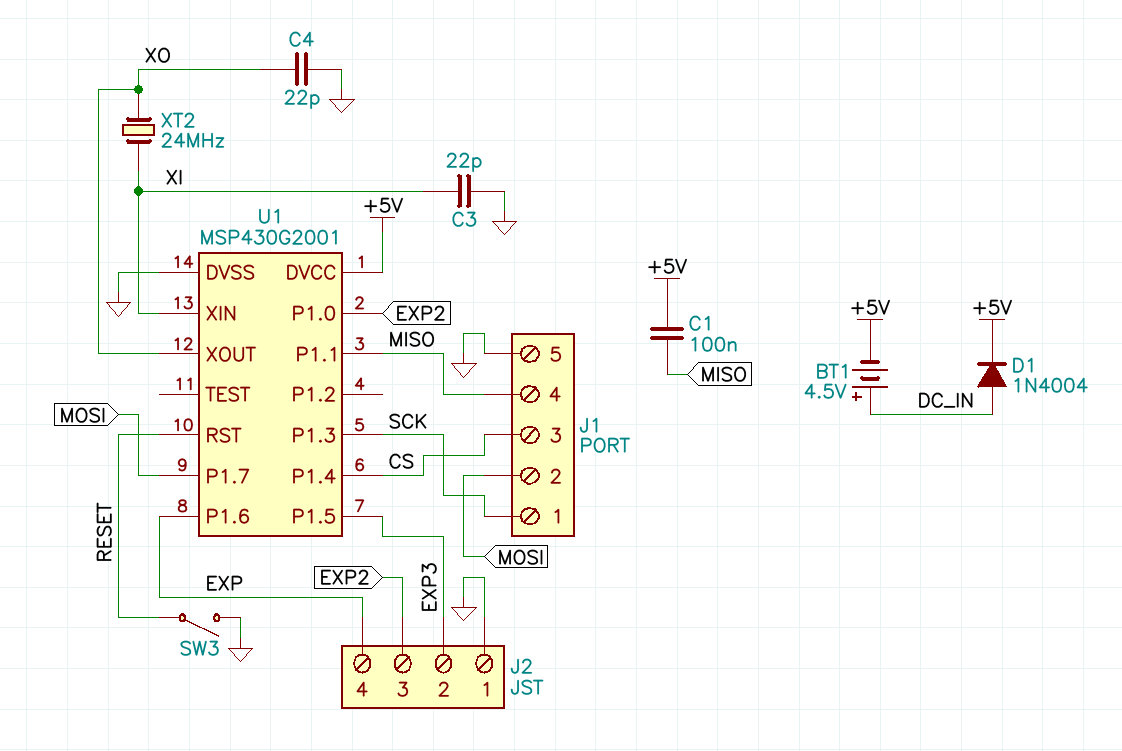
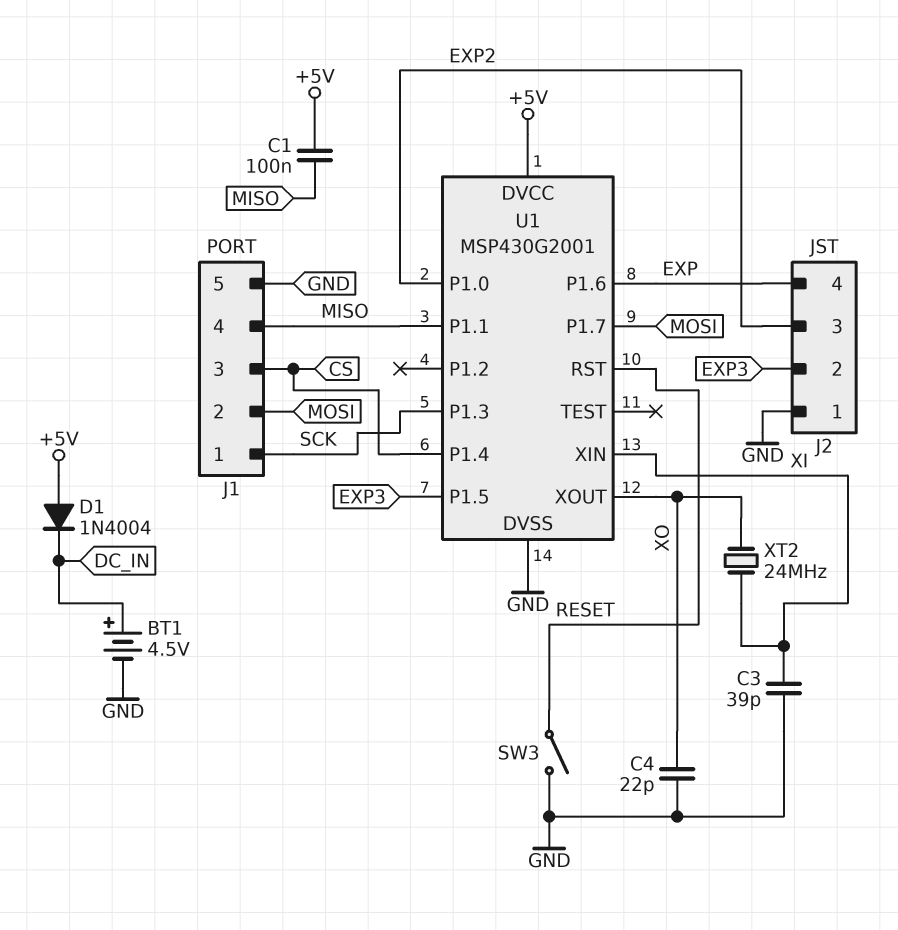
BT1: 4.5V (plus DC_IN, minus +5V) -> 4.5V (plus DC_IN, minus GND)
C3: 22pF (GND, XI) -> 39pF (GND, XI)
D1: diode 1N4004 (A DC_IN, K +5V) -> diode 1N4004 (A +5V, K DC_IN)

